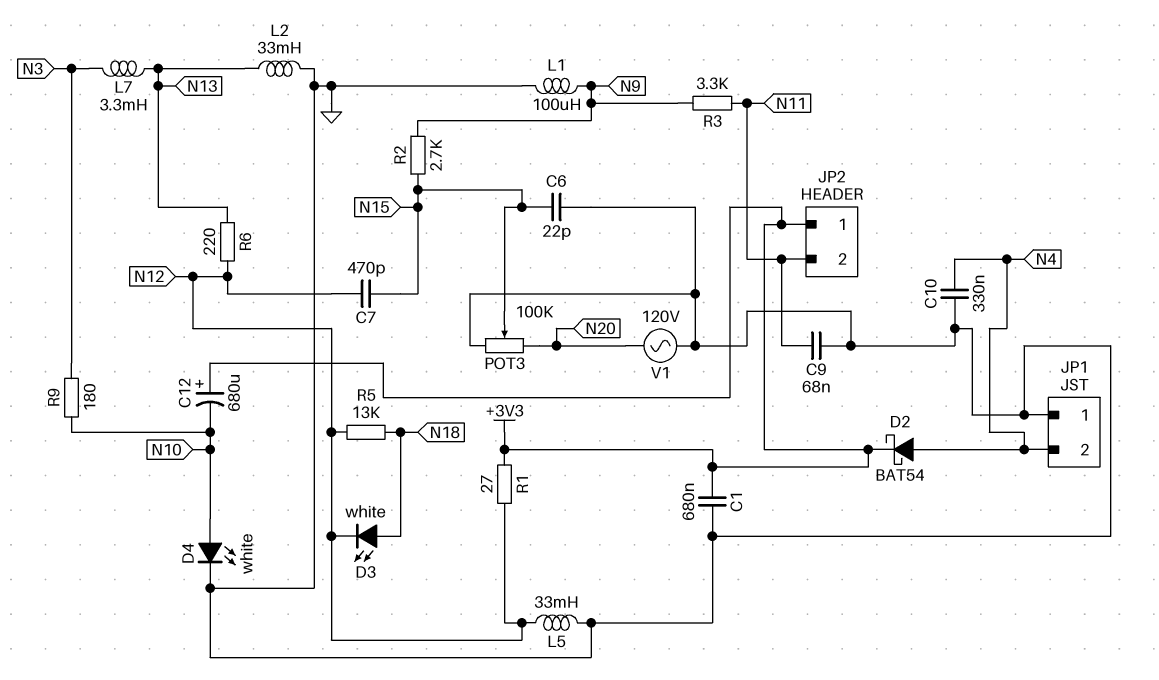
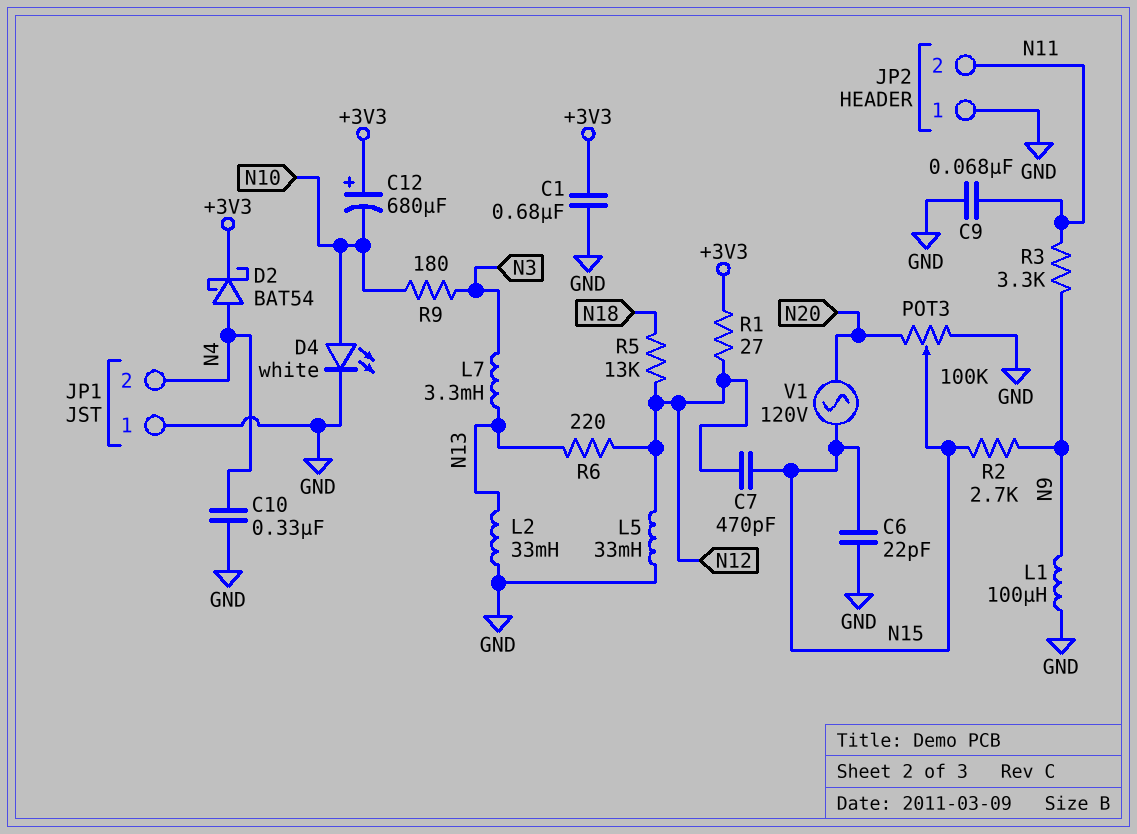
D3: LED white (A N18, K N12) -> none
JP2 pin 1: +3V3 -> GND
V1: AC 120V (GND, N20) -> AC 120V (N15, N20)

